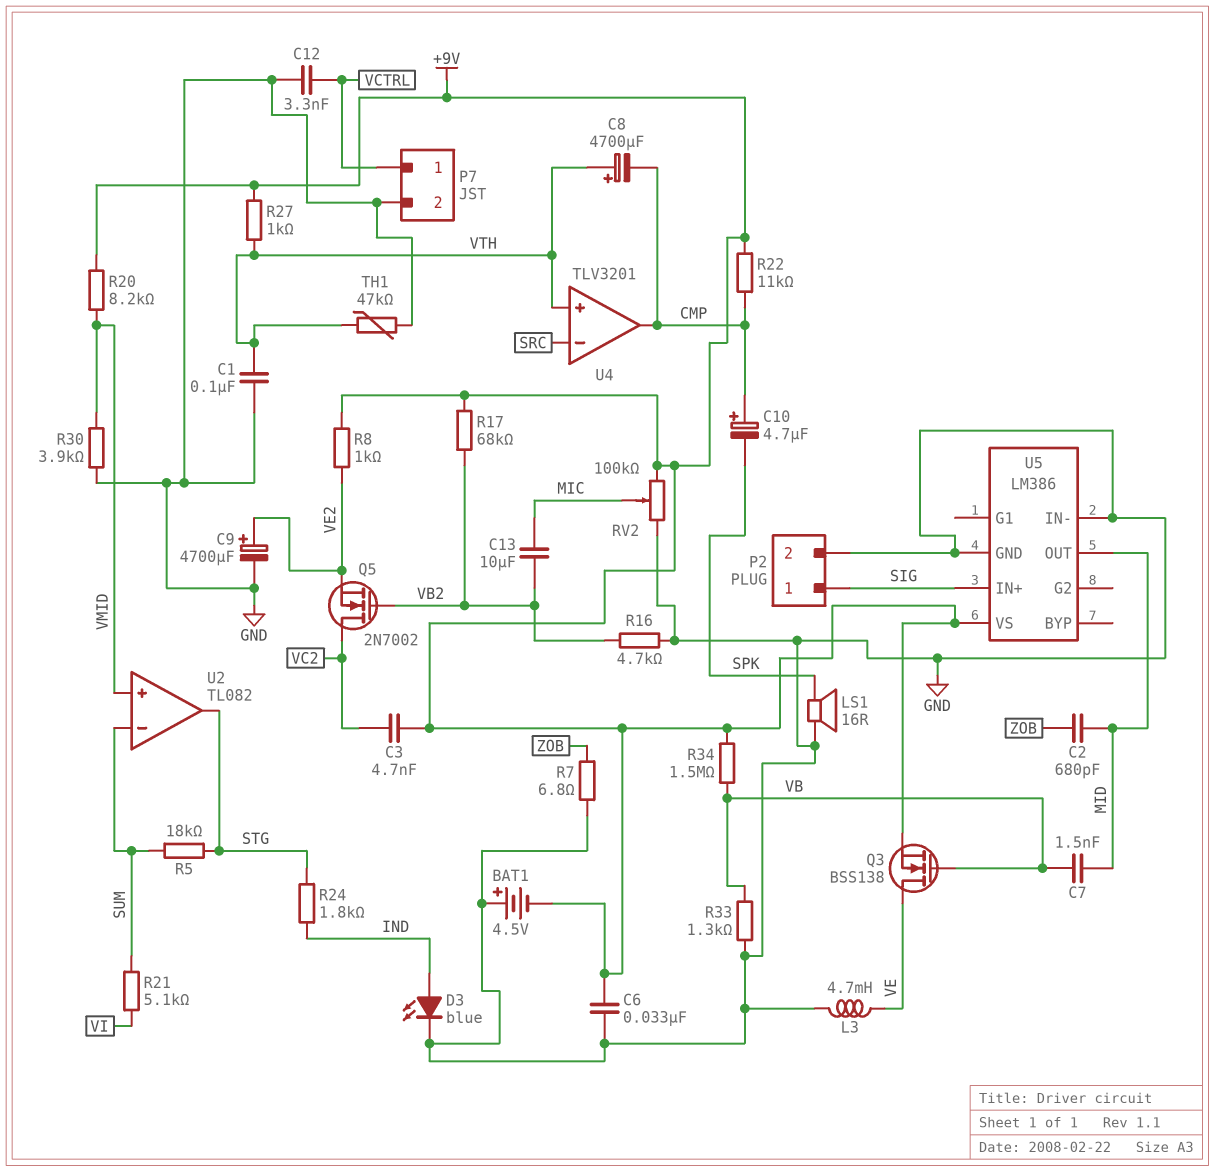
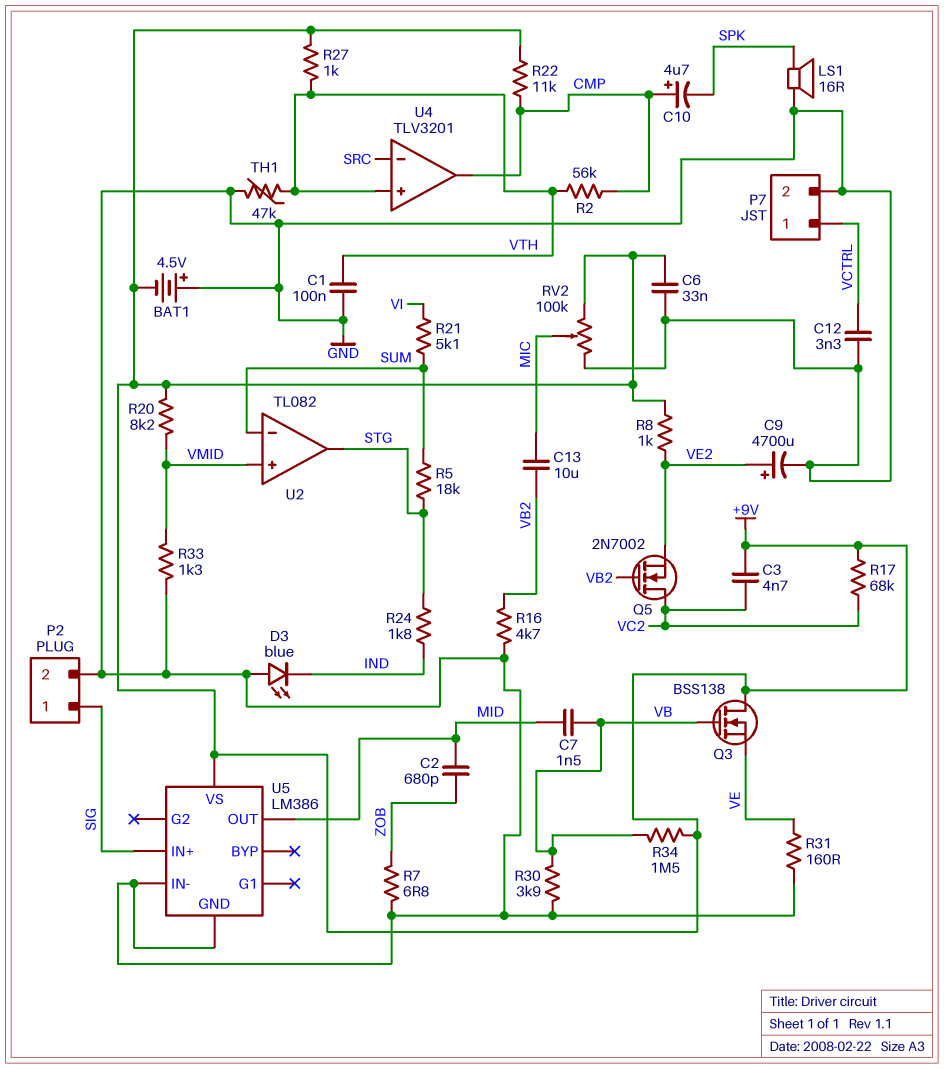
C8: 4700uF (plus VTH, minus CMP) -> none
D3: LED blue (A IND, K GND) -> LED blue (A GND, K IND)
L3: 4.7mH (GND, VE) -> none
Q3: NMOS BSS138 (G VB, D VE, S +9V) -> NMOS BSS138 (G VB, D +9V, S VE)
R2: none -> 56k (CMP, VTH)
R17: 68k (+9V, VB2) -> 68k (+9V, VC2)
R30: 3.9k (GND, VMID) -> 3.9k (GND, VB)
R31: none -> 160 (GND, VE)
R33: 1.3k (GND, VB) -> 1.3k (GND, VMID)

